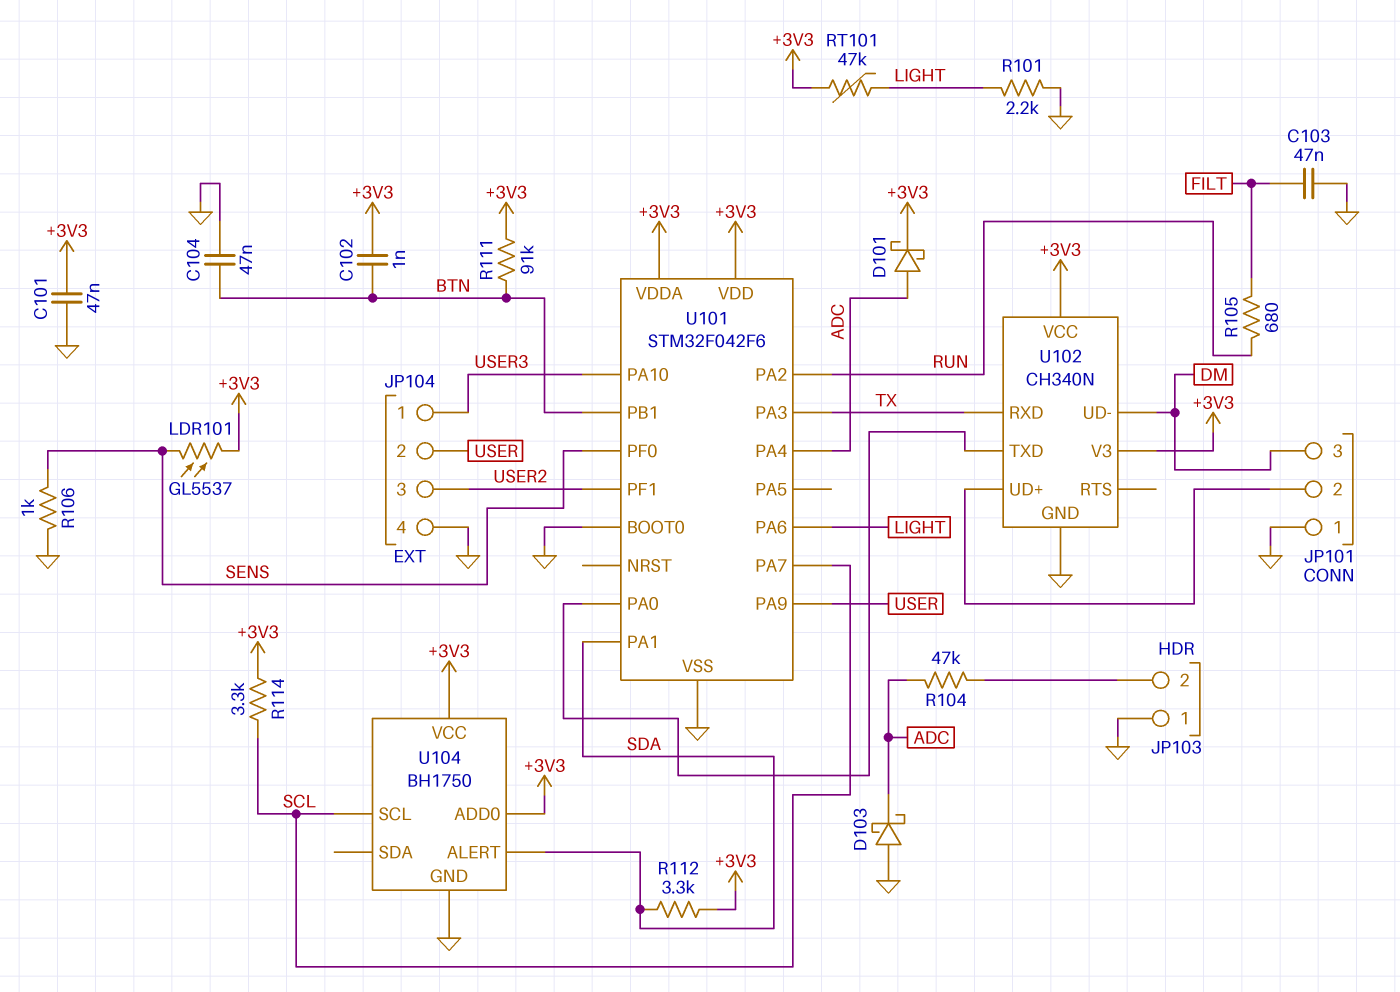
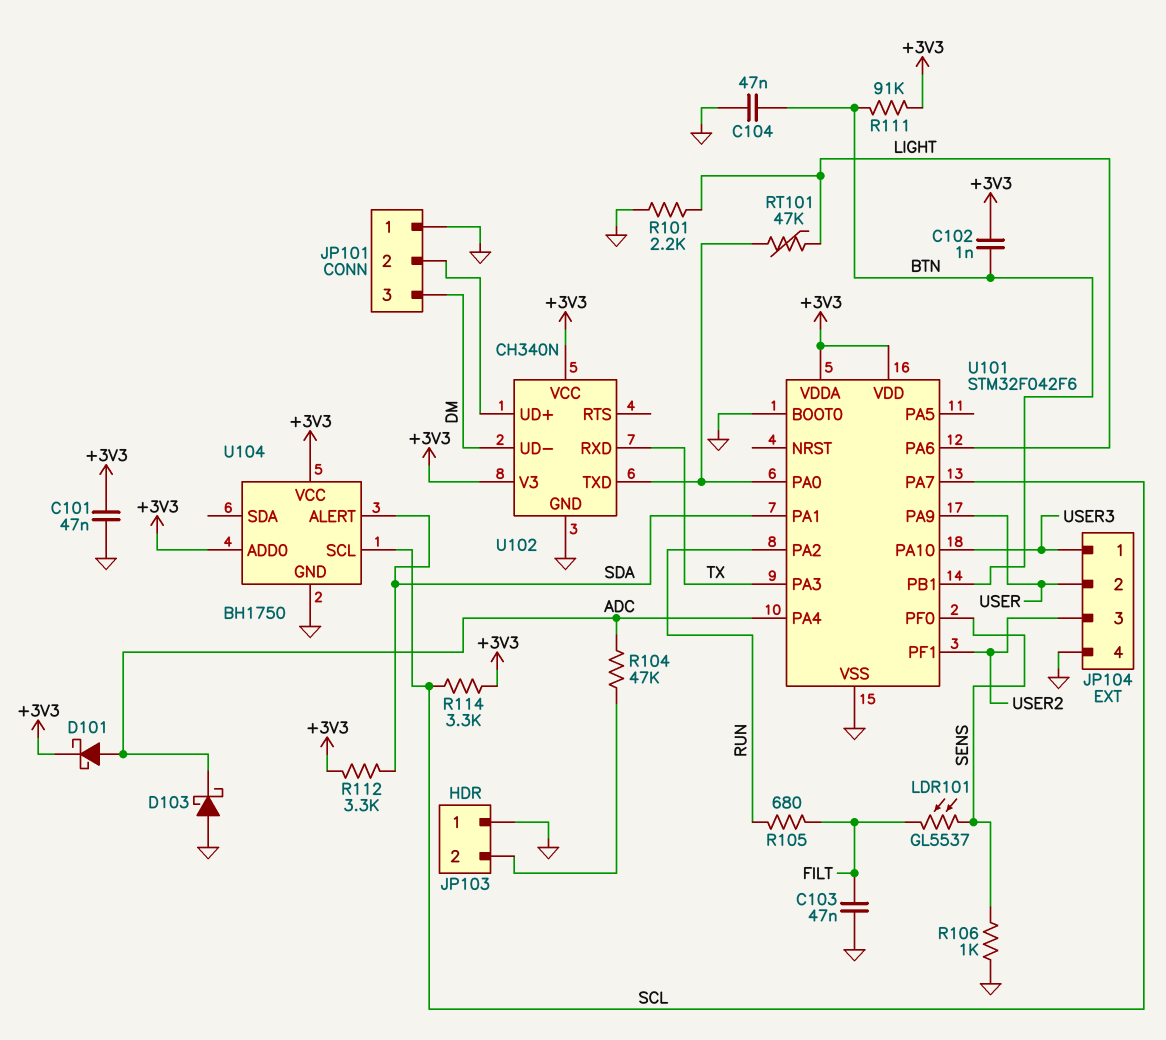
LDR101: GL5537 (+3V3, SENS) -> GL5537 (FILT, SENS)
RT101: 47k (+3V3, LIGHT) -> 47k (LIGHT, U101/PA0)

